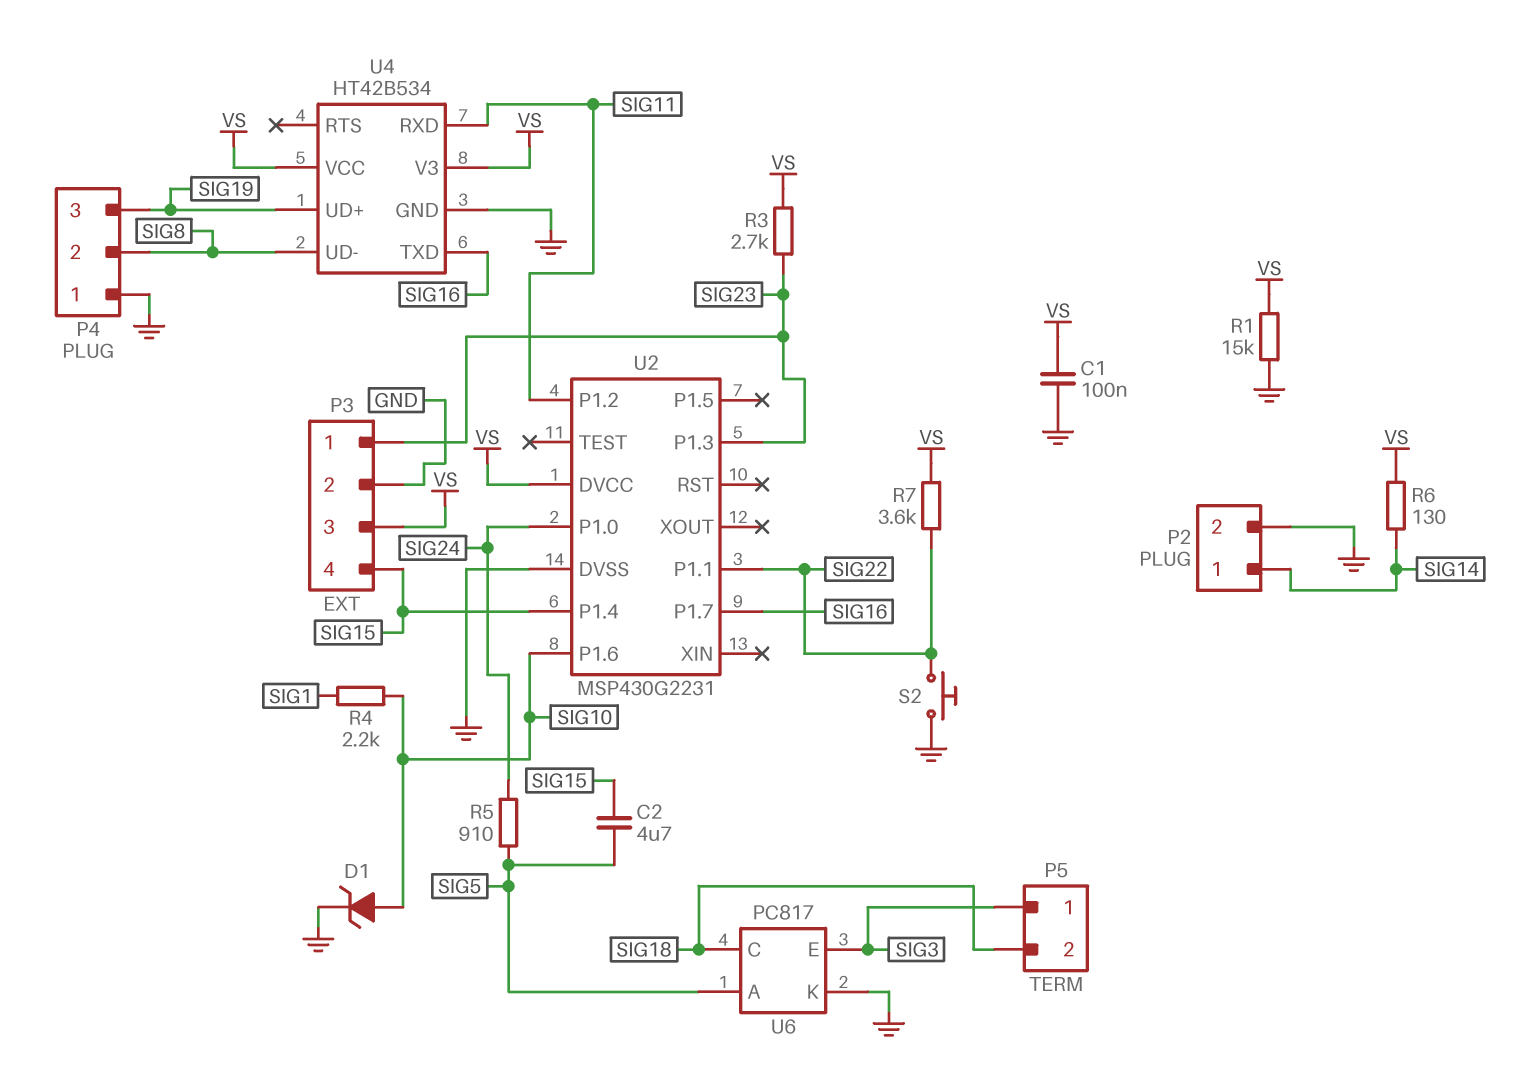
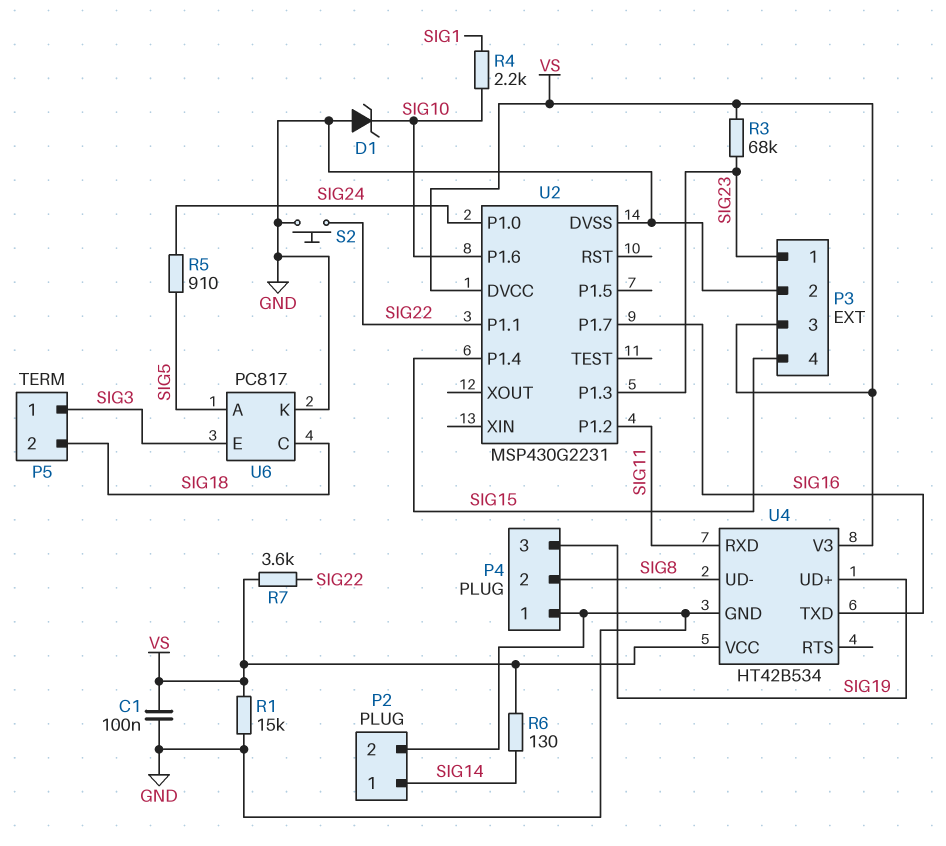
C2: 4.7uF (SIG5, SIG15) -> none
D1: zener (A SIG10, K GND) -> zener (A GND, K SIG10)
R3: 2.7k (SIG23, VS) -> 68k (SIG23, VS)

